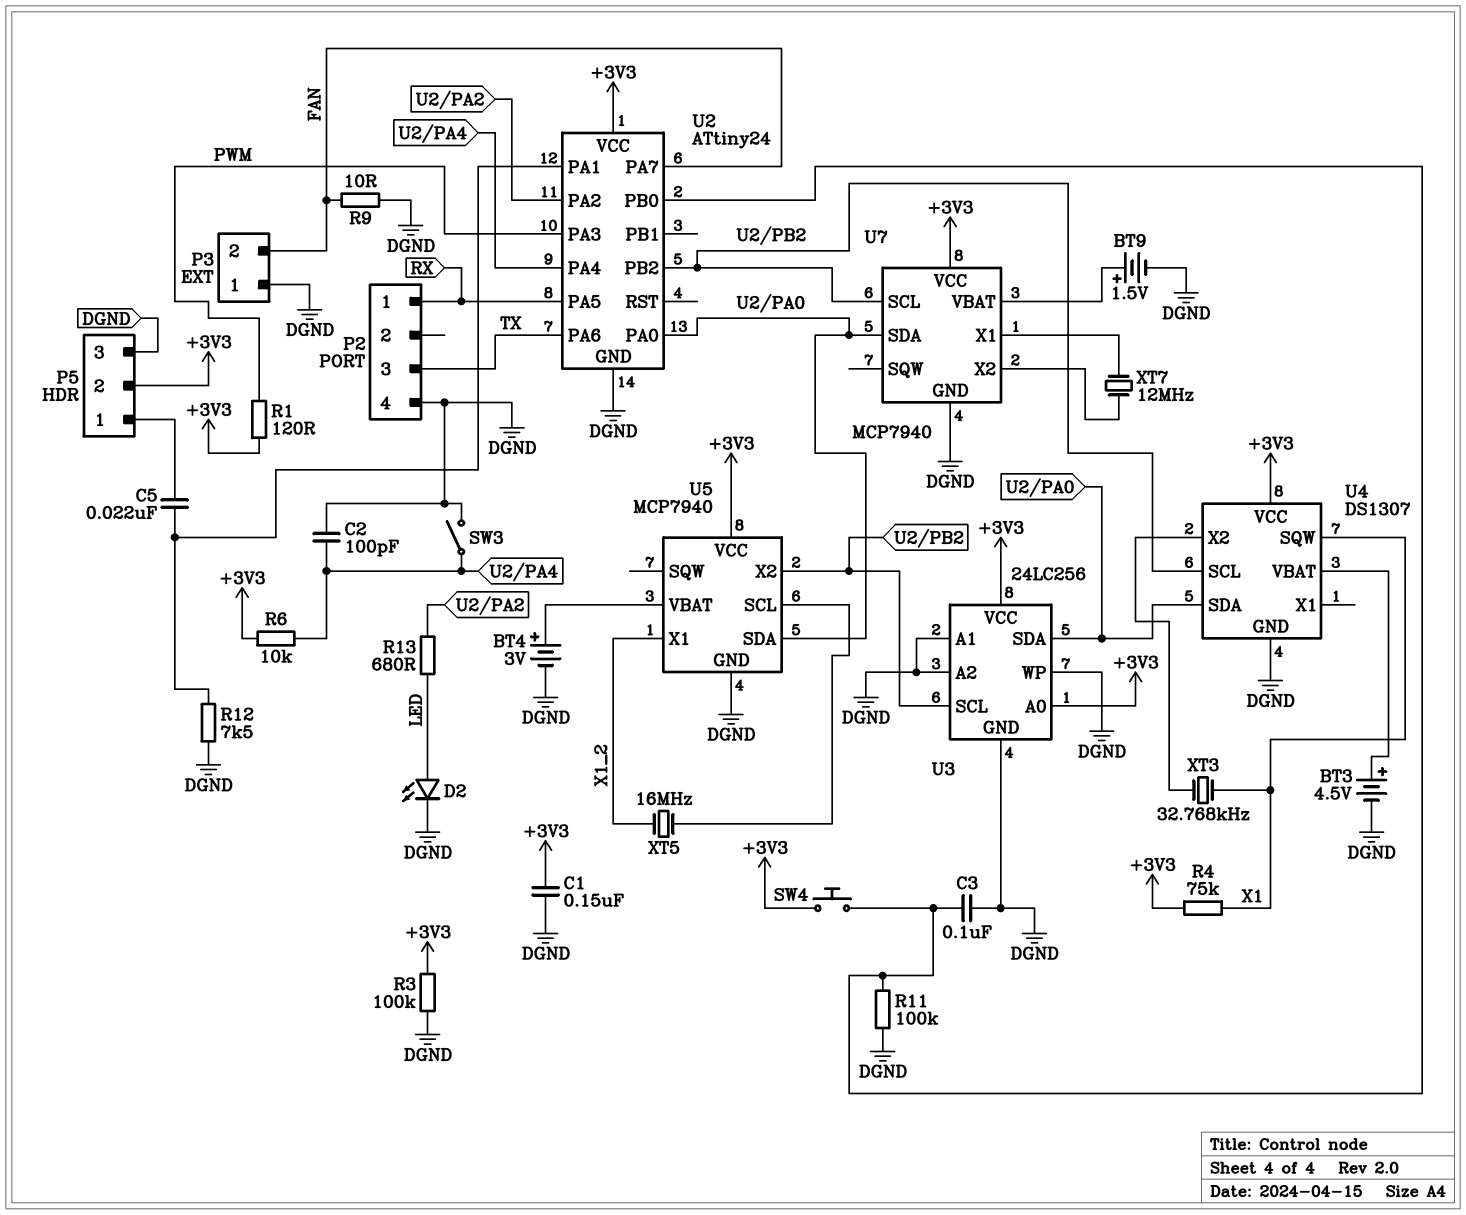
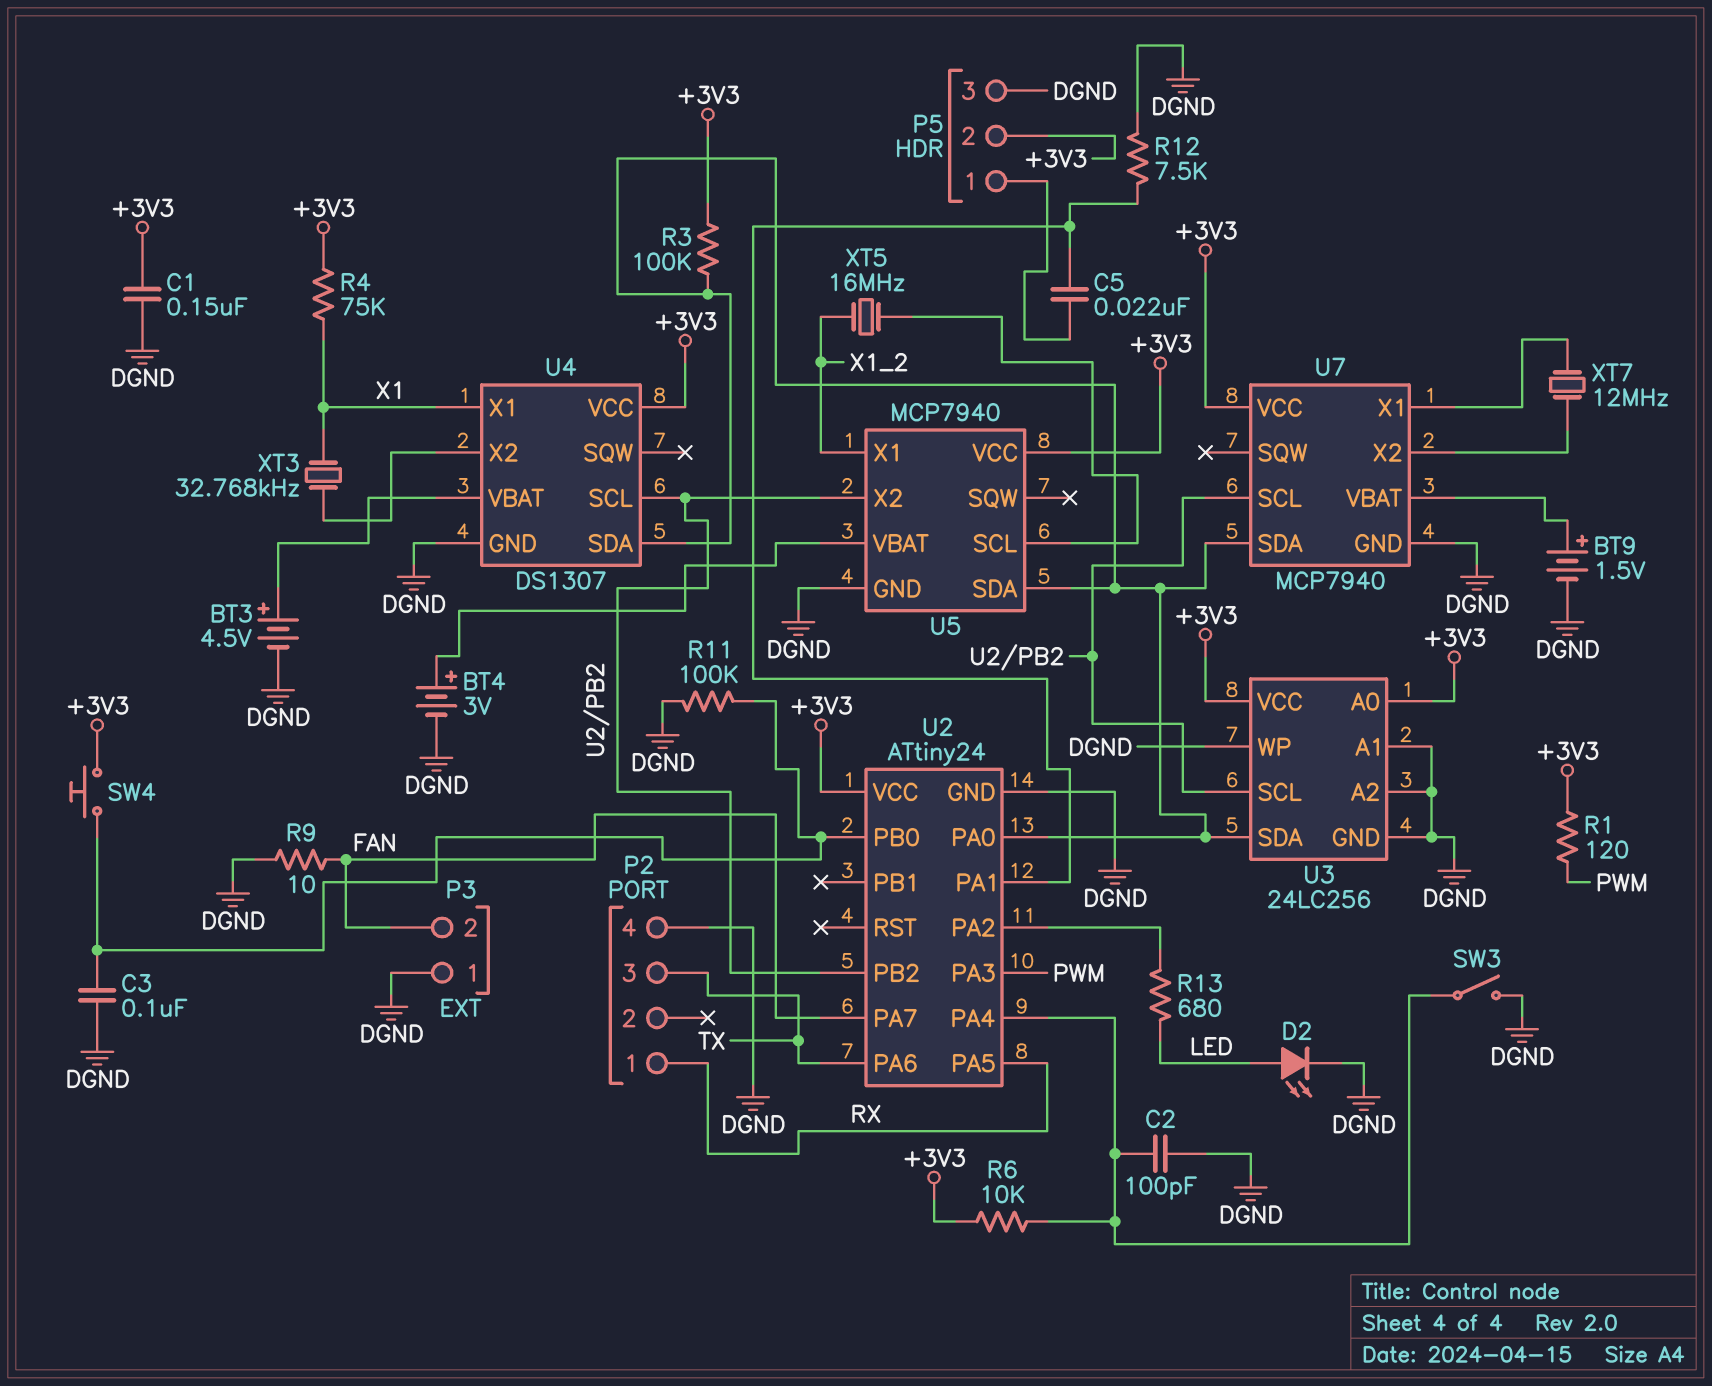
R3: 100k (+3V3, DGND) -> 100k (+3V3, U2/PA0)
U4 pin SQW: X1 -> none
U4 pin X1: none -> X1

